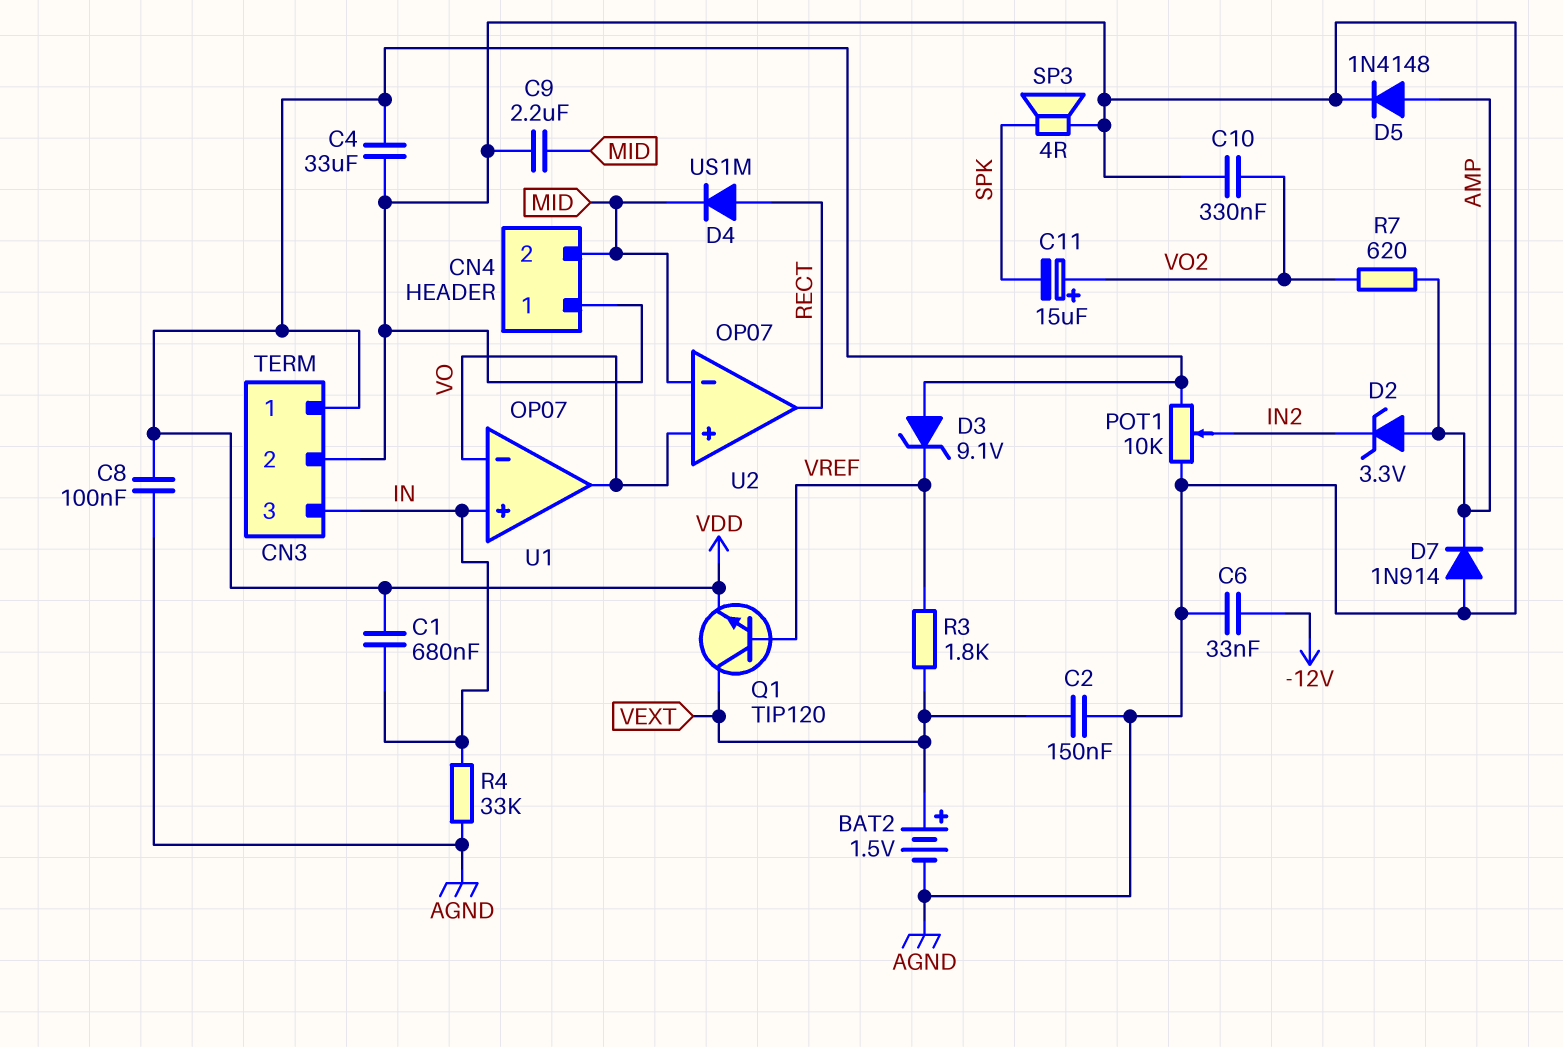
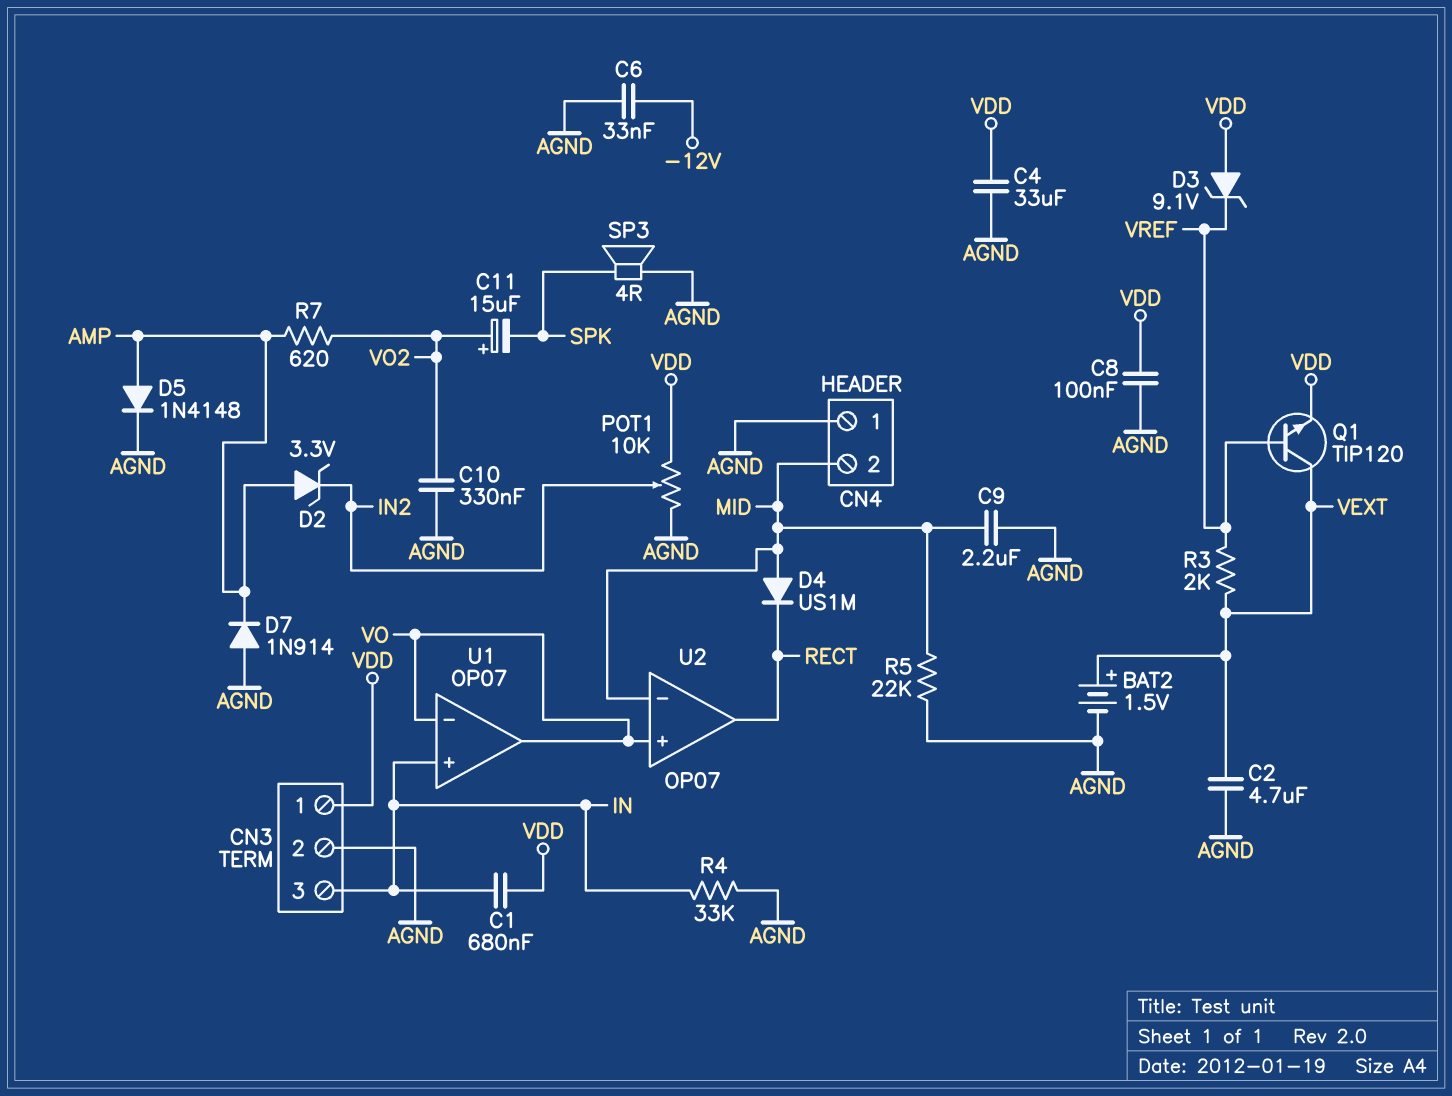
C2: 150nF (AGND, VEXT) -> 4.7uF (AGND, VEXT)
D4: diode US1M (A RECT, K MID) -> diode US1M (A MID, K RECT)
R3: 1.8k (VEXT, VREF) -> 2k (VEXT, VREF)
R5: none -> 22k (AGND, MID)

